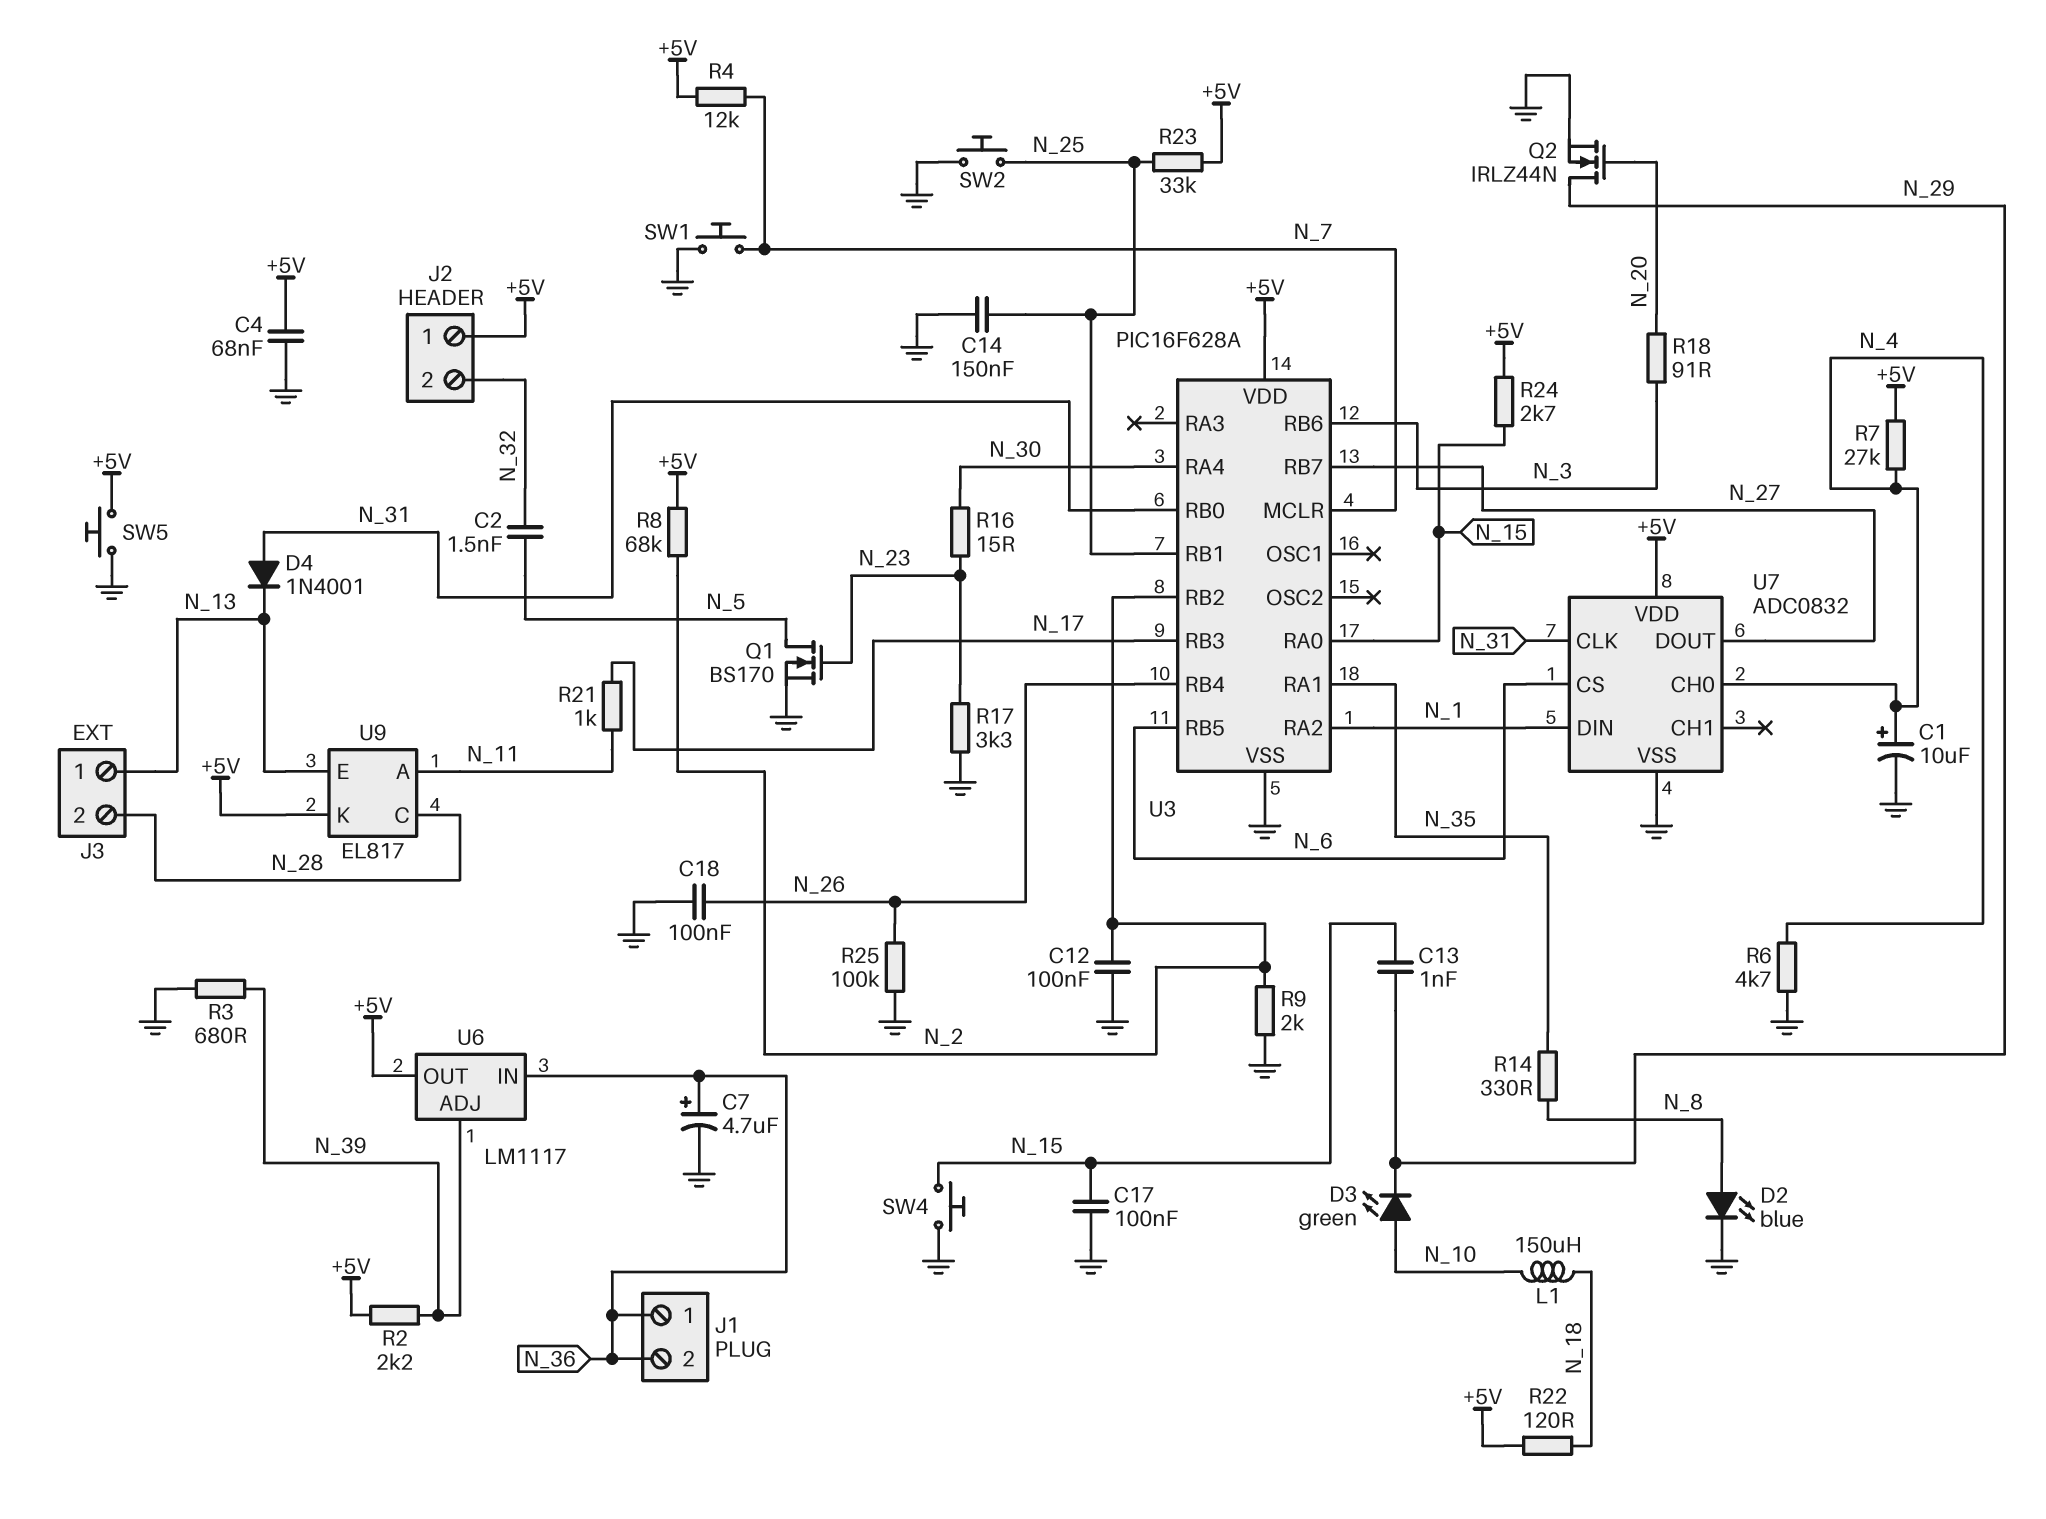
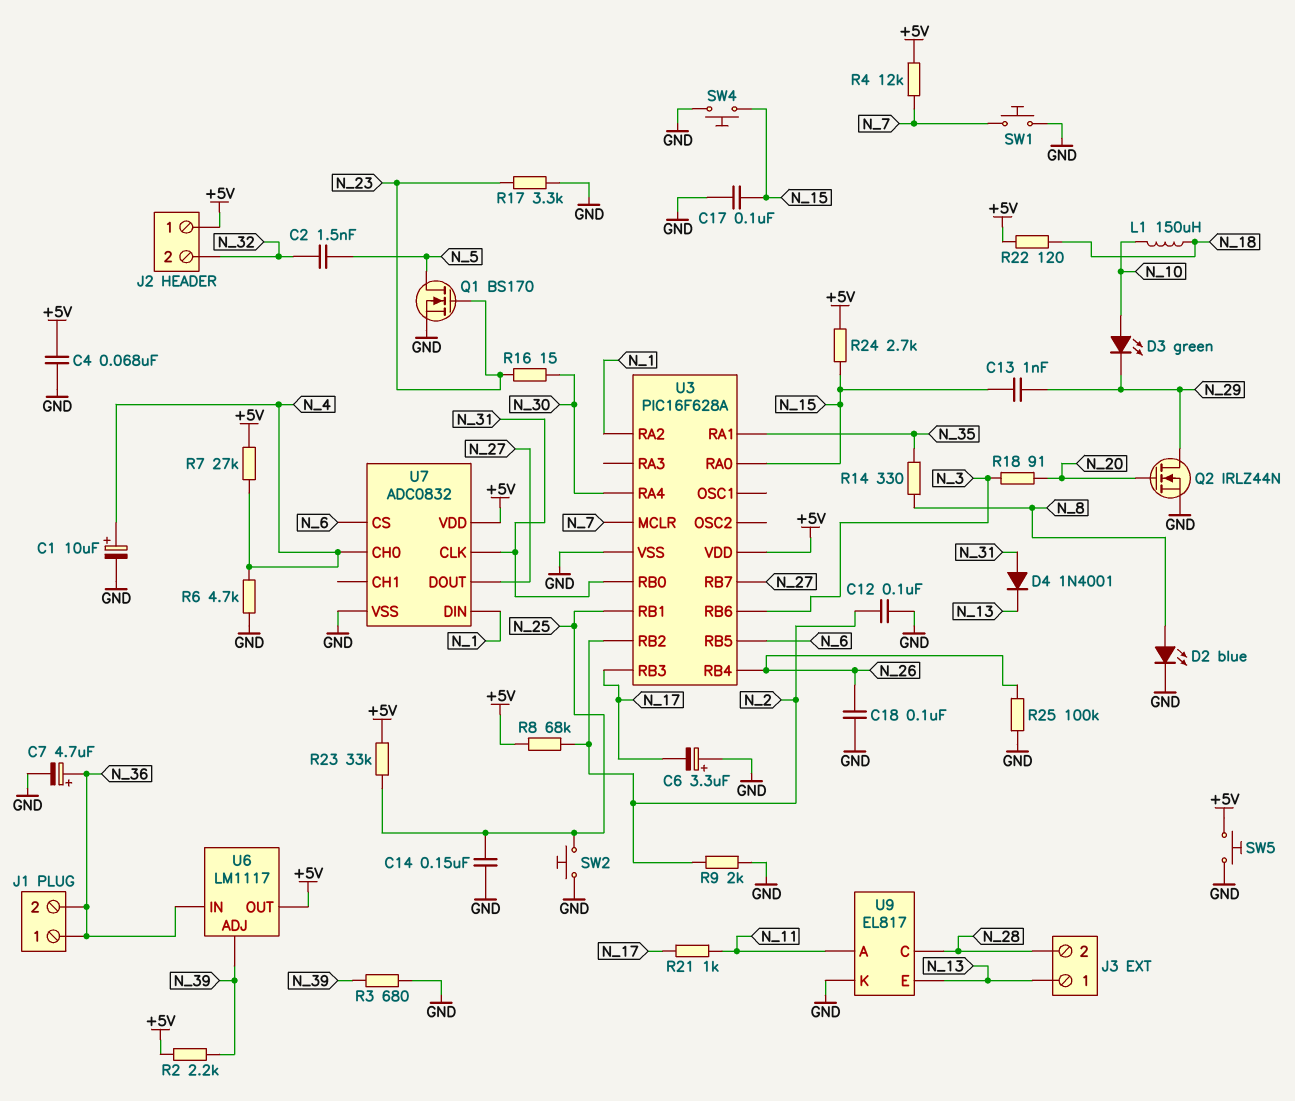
C6: none -> 3.3uF (plus GND, minus N_17)
U9 pin K: +5V -> GND

